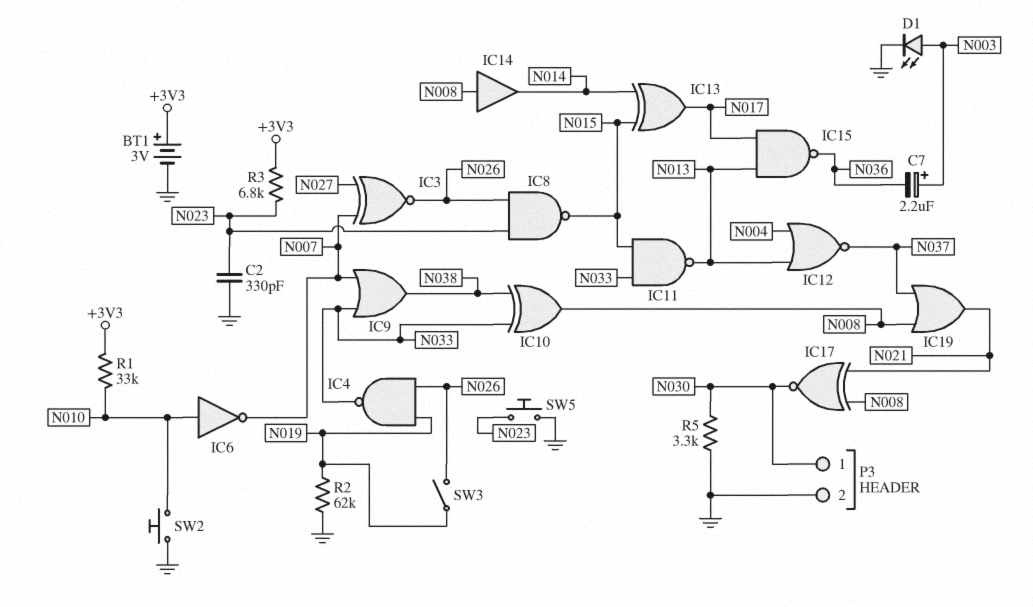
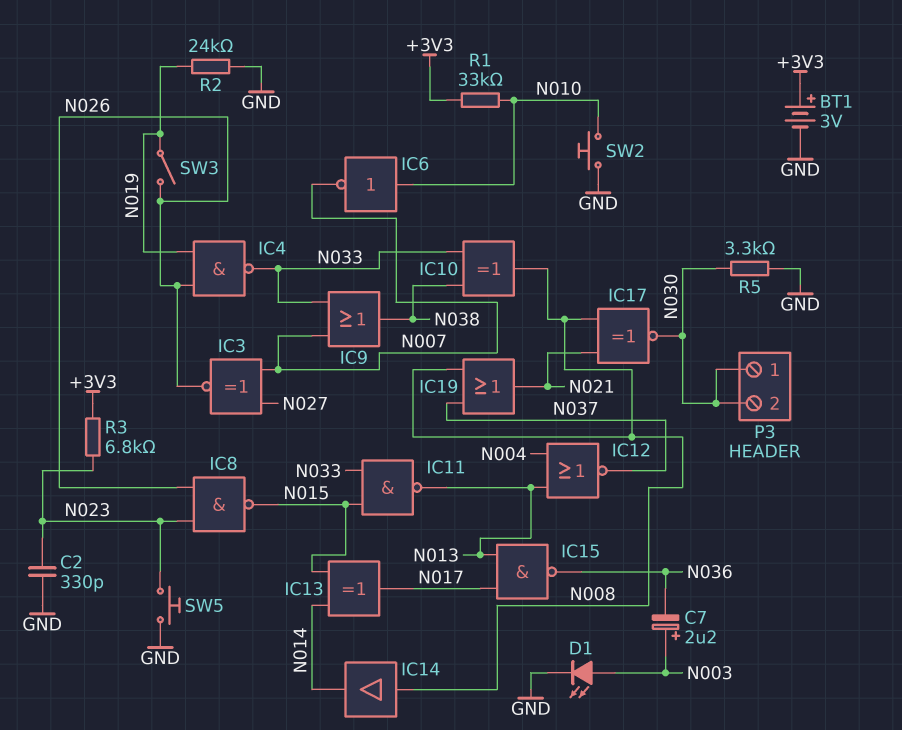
P3 pin 2: GND -> N030
R2: 62k (GND, N019) -> 24k (GND, N019)

